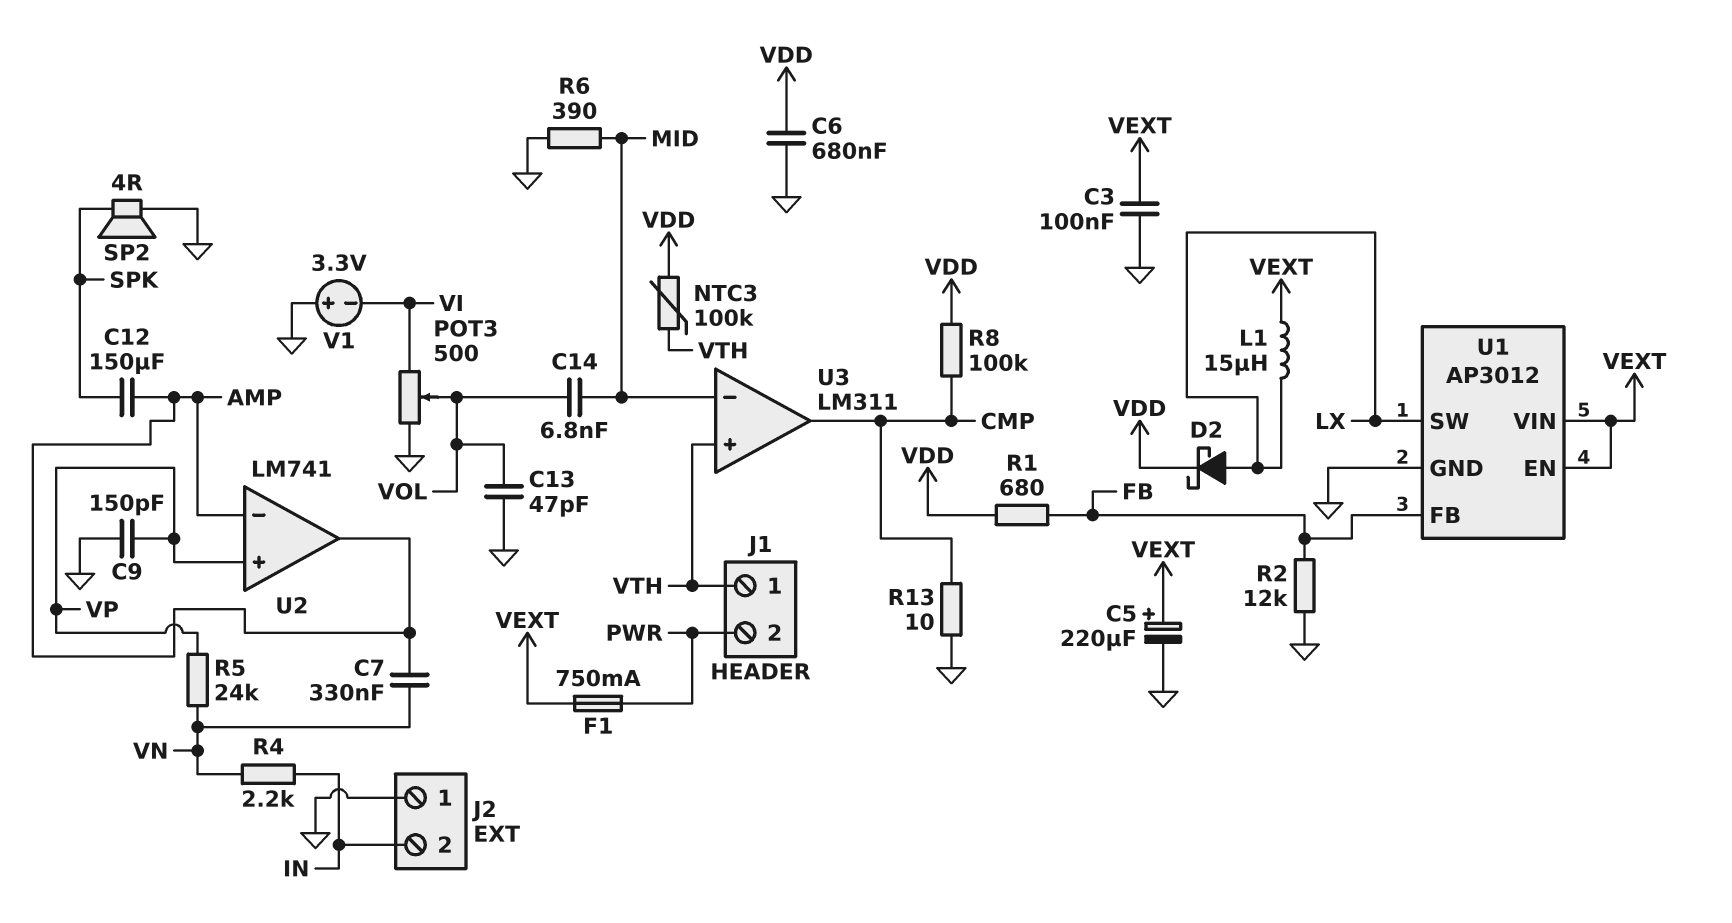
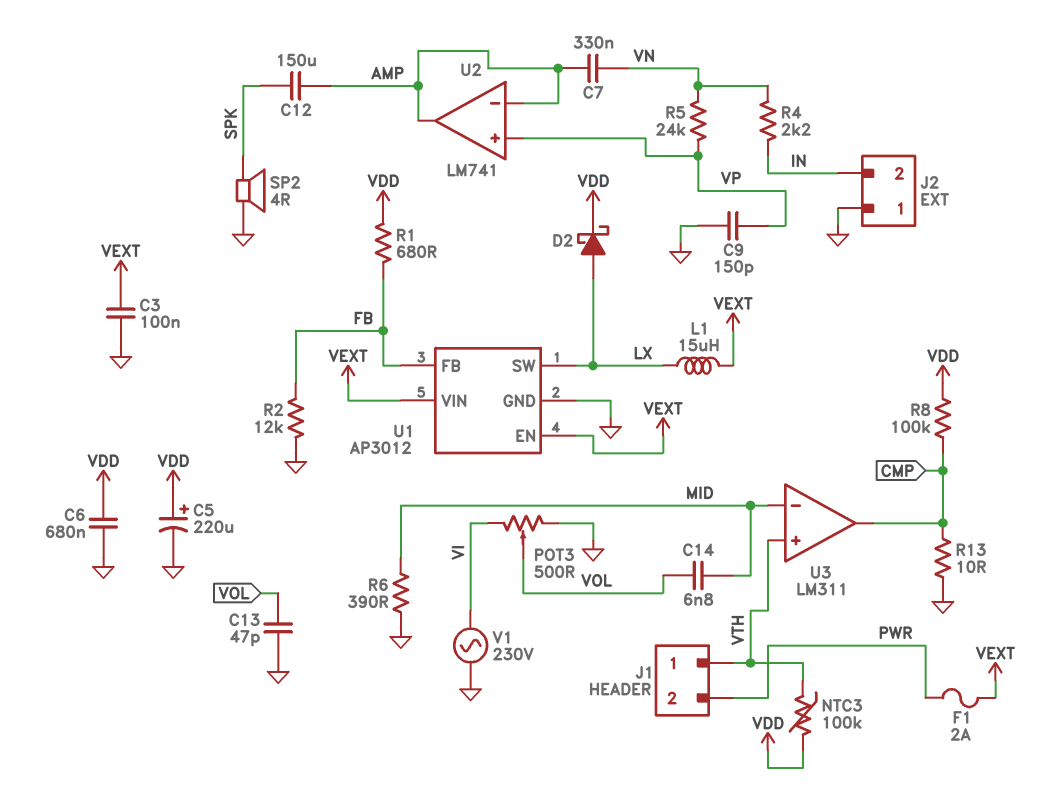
C5: 220uF (plus VEXT, minus GND) -> 220uF (plus VDD, minus GND)
F1: 750mA (PWR, VEXT) -> 2A (PWR, VEXT)
V1: 3.3V (plus GND, minus VI) -> AC 230V (GND, VI)

